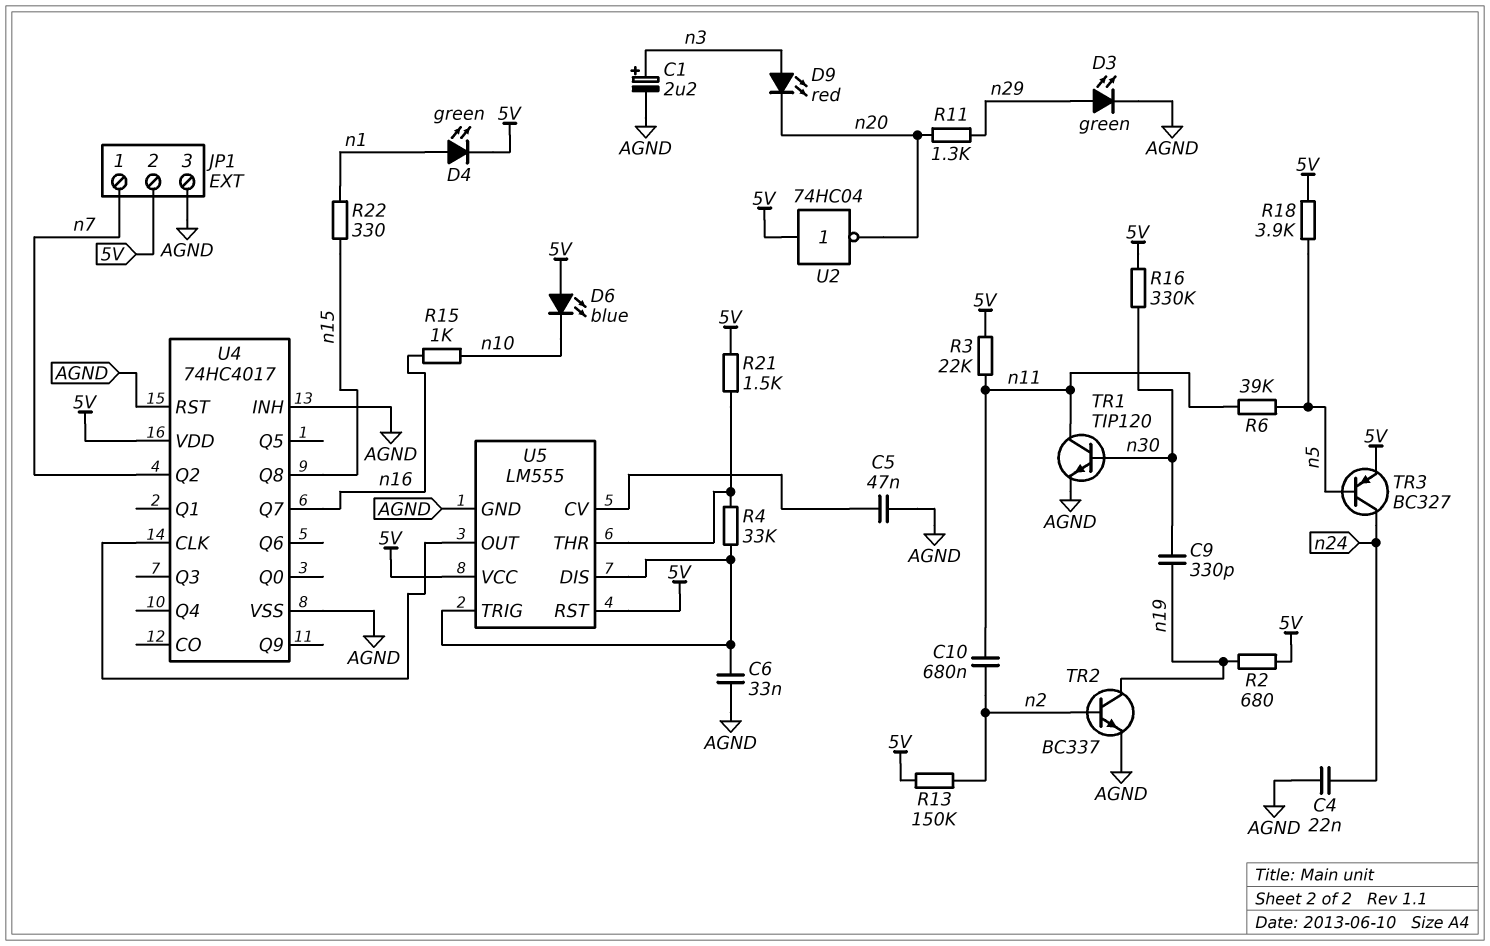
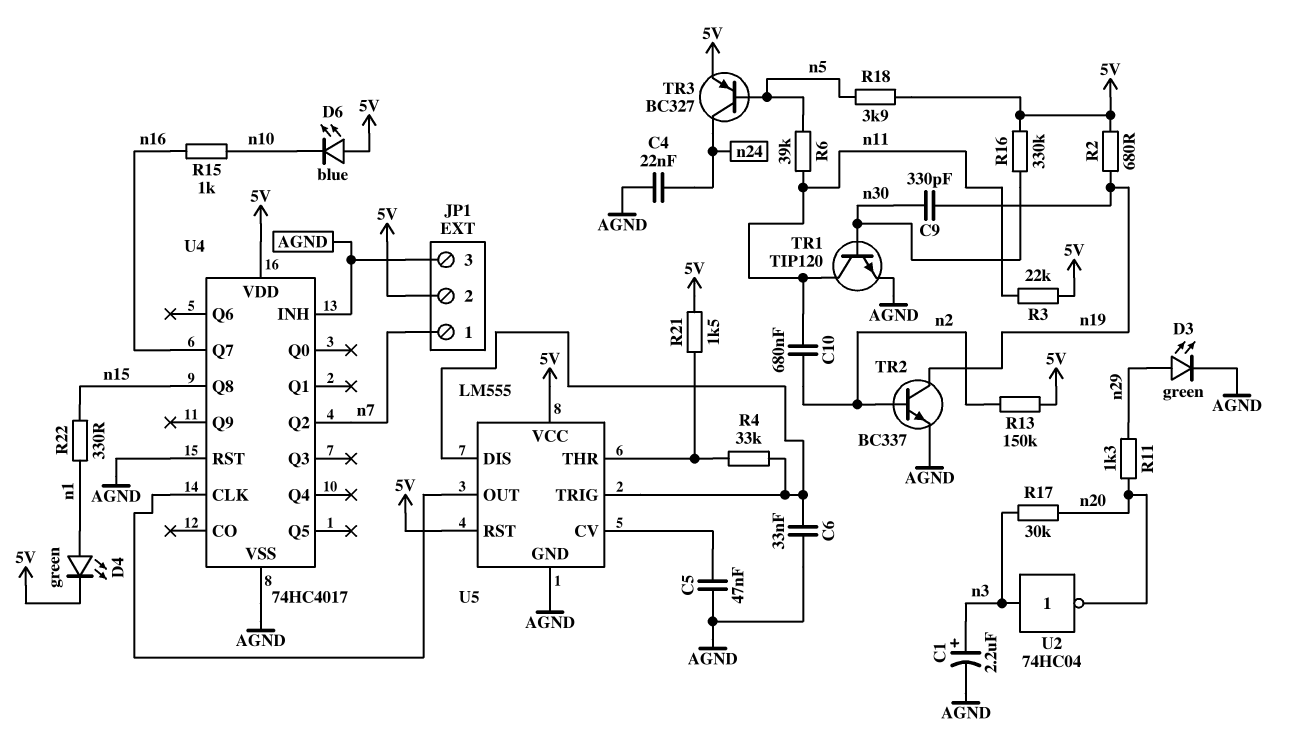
D9: LED red (A n3, K n20) -> none
R17: none -> 30k (n3, n20)
U2: NOT 74HC04 (in 5V, out n20) -> NOT 74HC04 (in n3, out n20)

